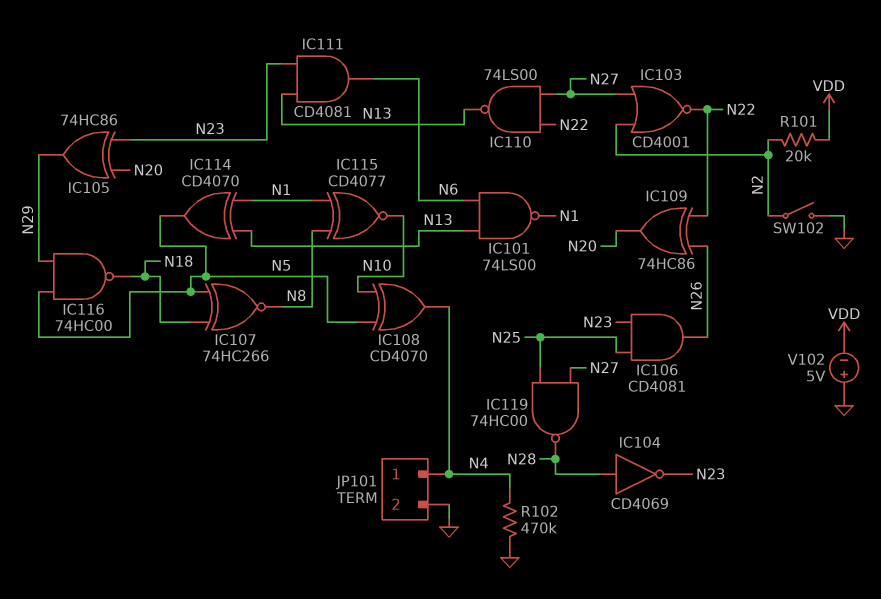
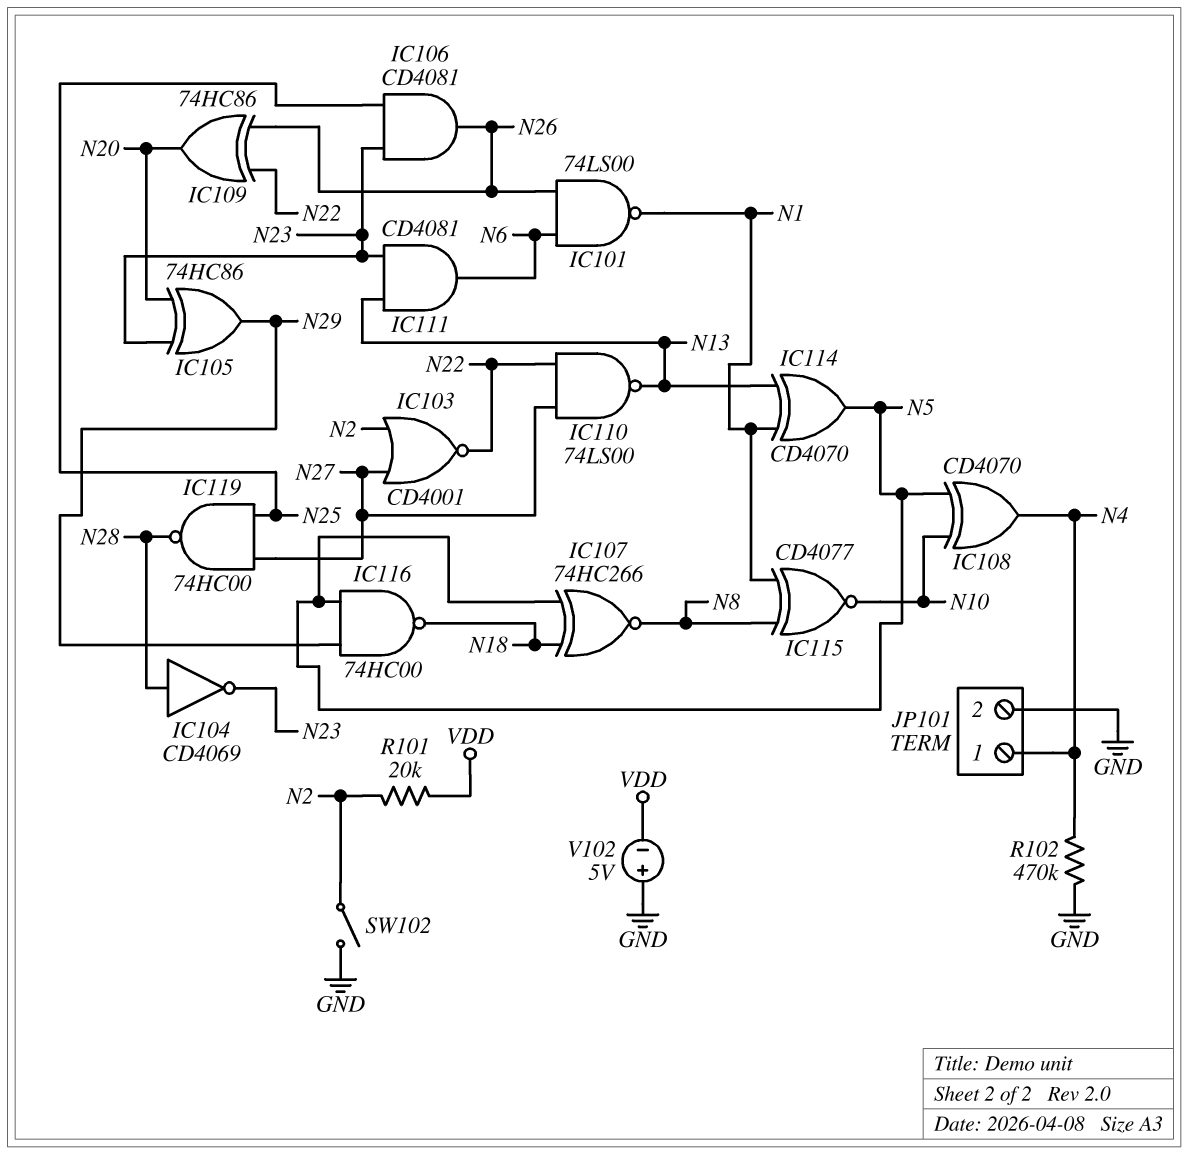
IC101: NAND 74LS00 (in N6, in N13, out N1) -> NAND 74LS00 (in N6, in N26, out N1)

